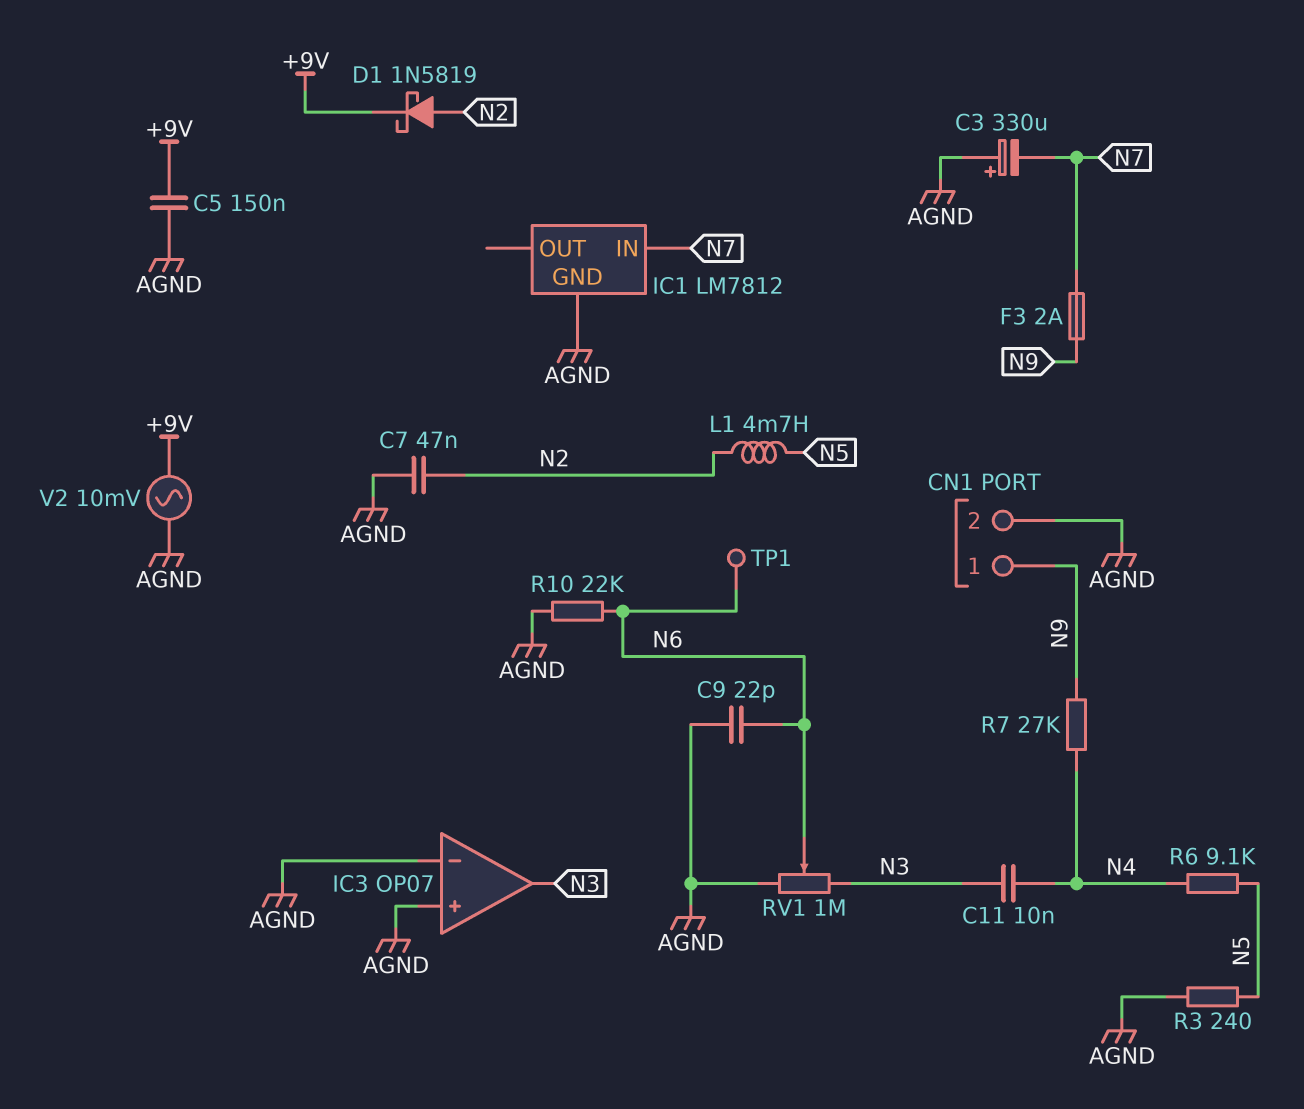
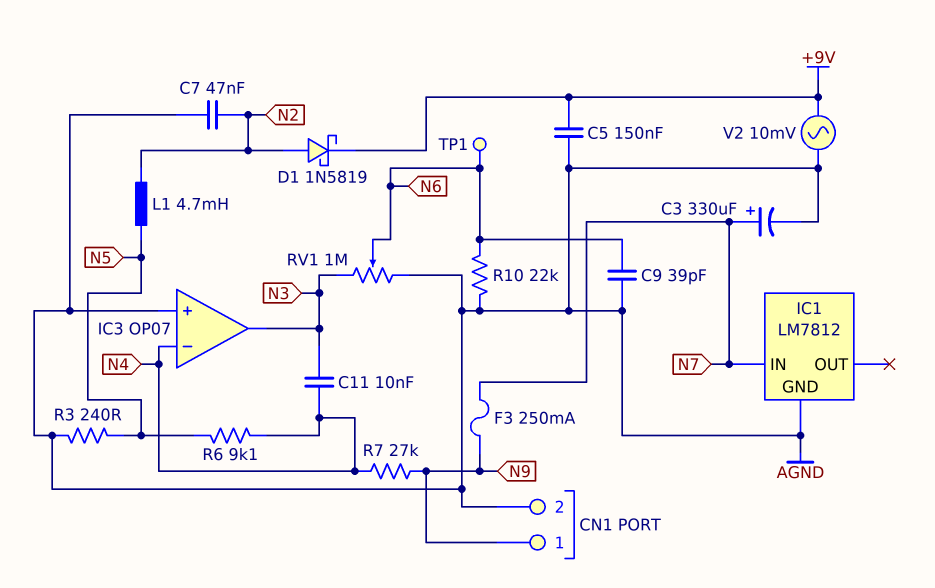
C3: 330uF (plus AGND, minus N7) -> 330uF (plus N7, minus AGND)
C9: 22pF (AGND, N6) -> 39pF (AGND, N6)
F3: 2A (N7, N9) -> 250mA (N7, N9)
IC3 pin in-: AGND -> N4

